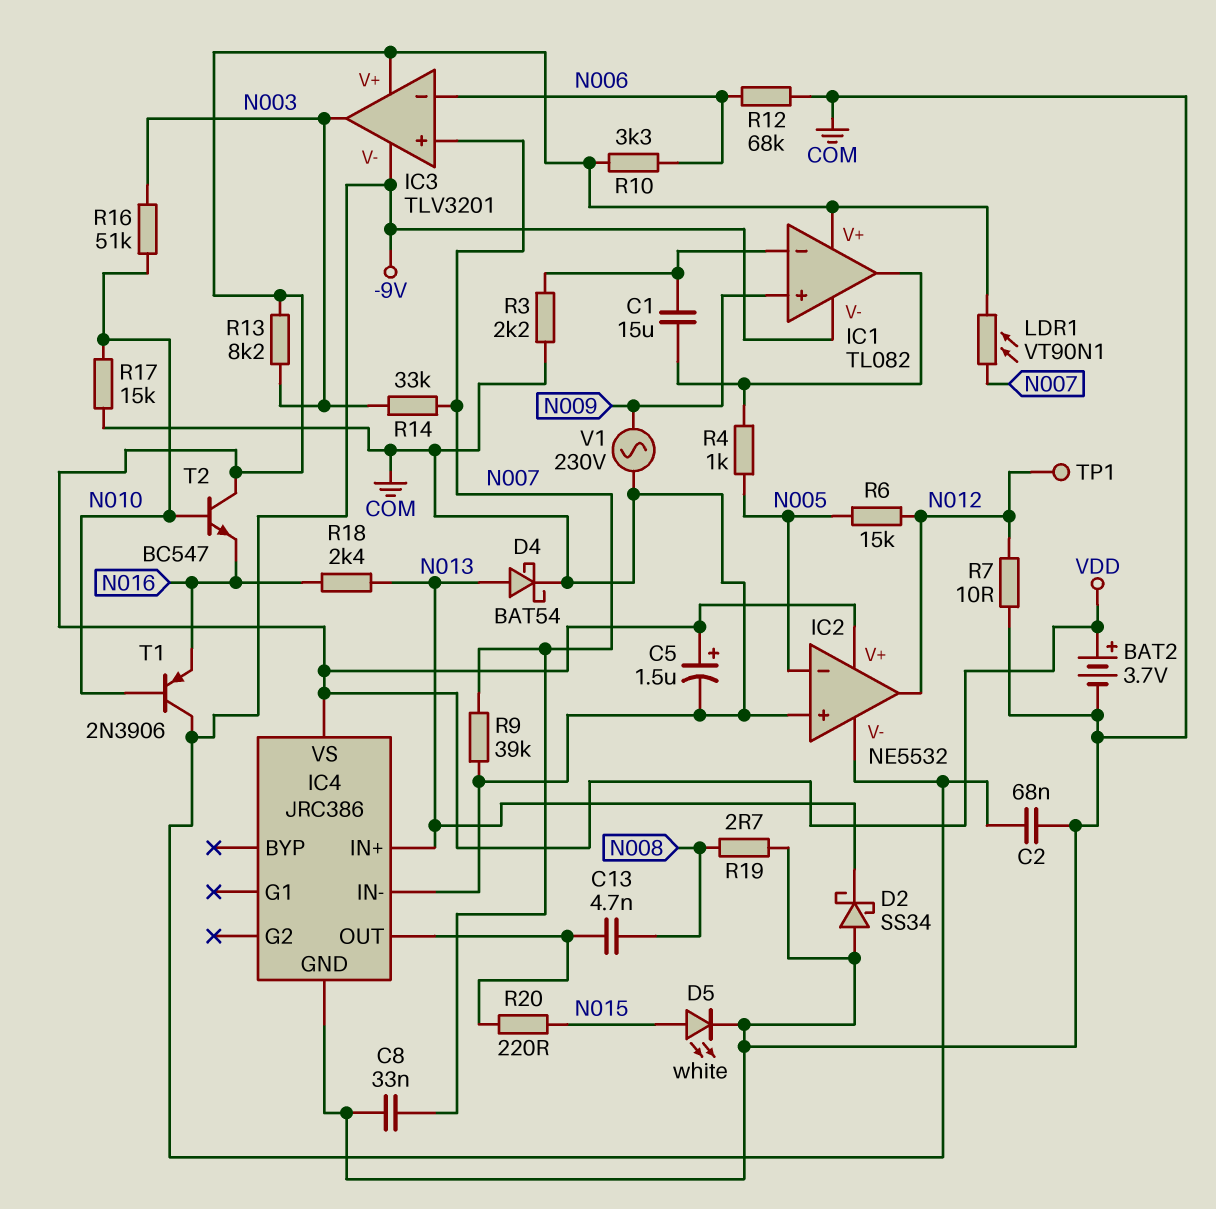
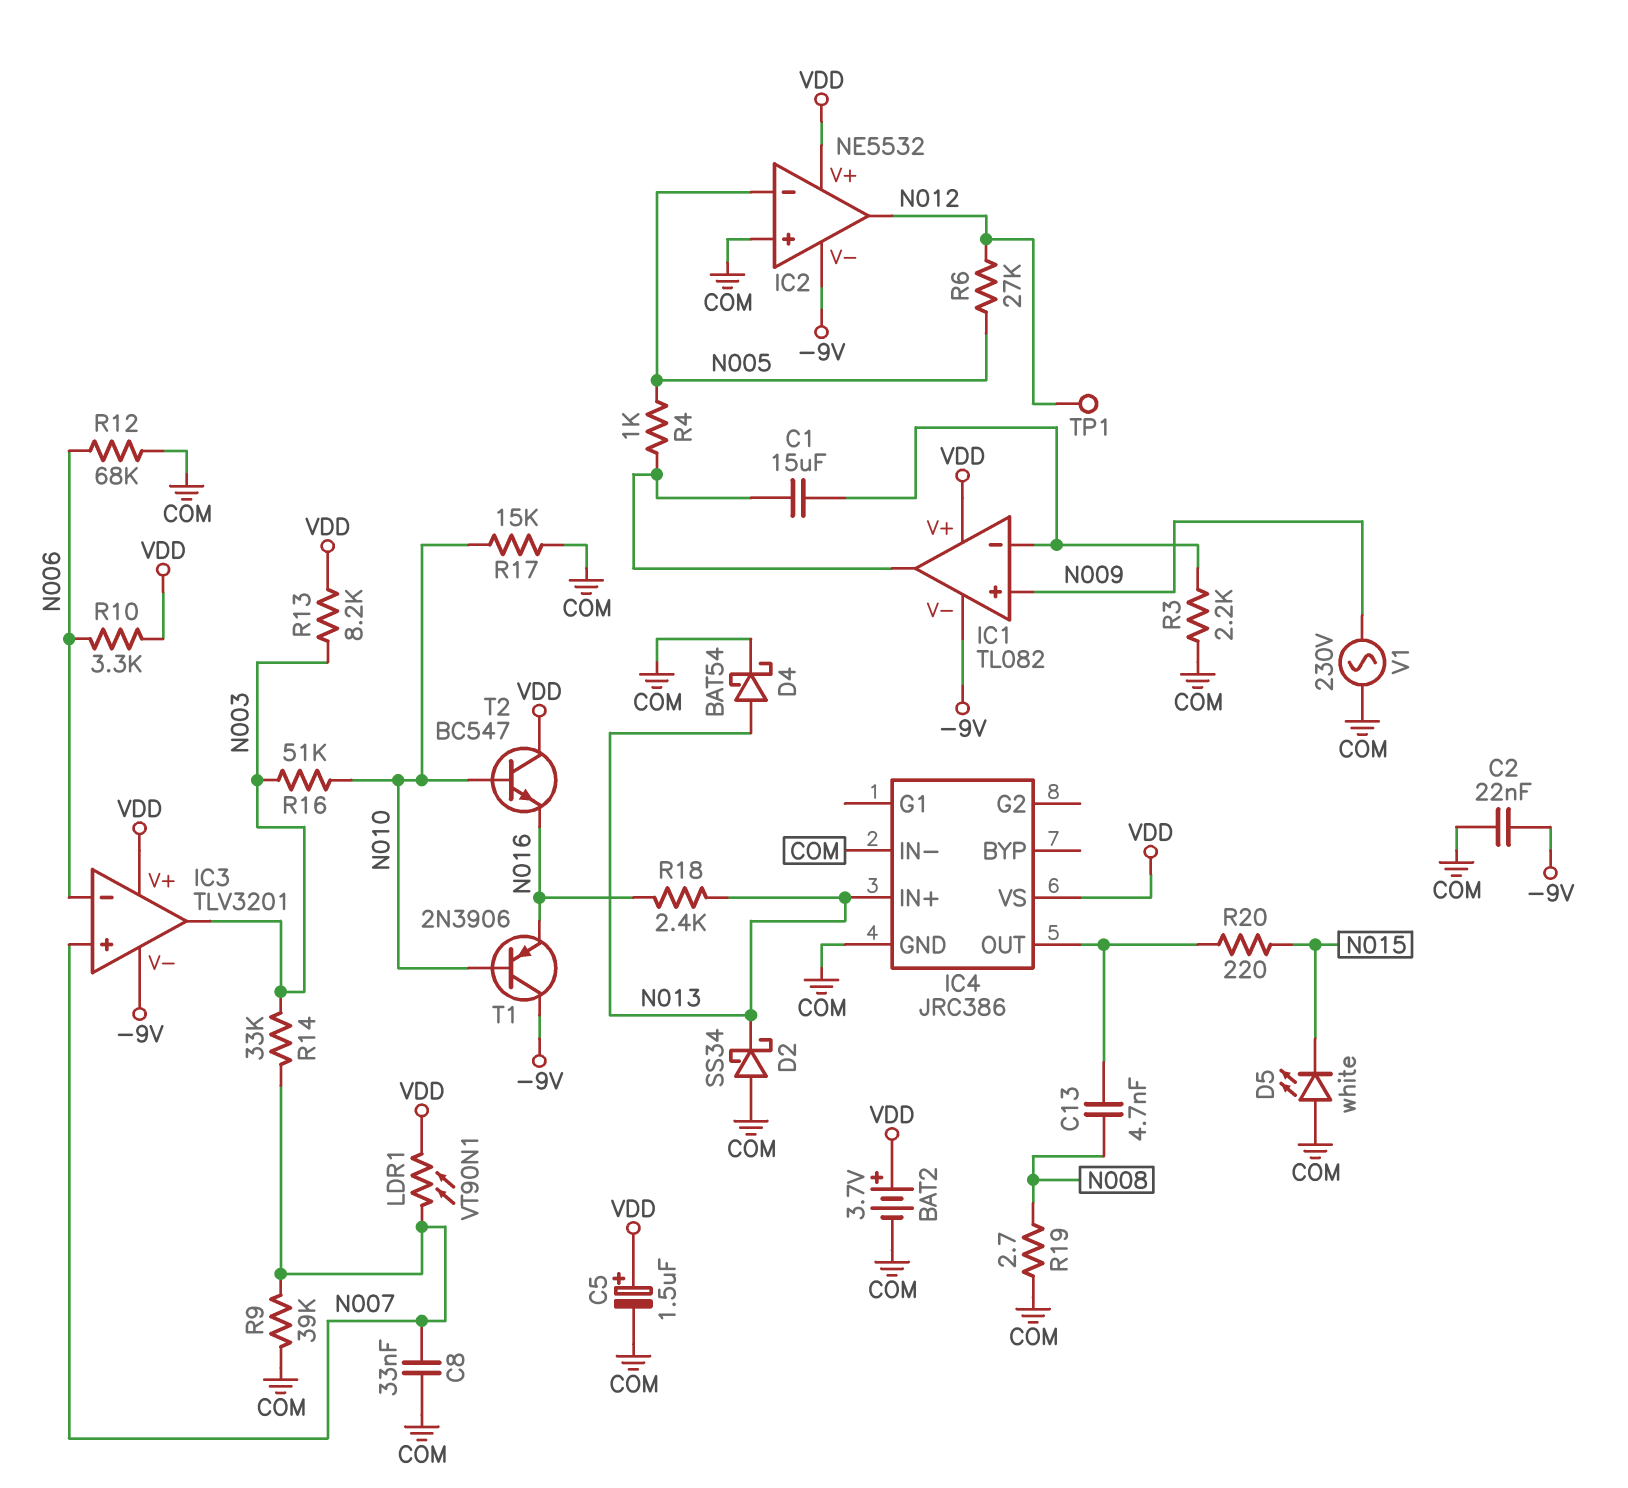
C2: 68nF (-9V, COM) -> 22nF (-9V, COM)
D5: LED white (A N015, K COM) -> LED white (A COM, K N015)
R6: 15k (N005, N012) -> 27k (N005, N012)
R7: 10 (COM, N012) -> none

